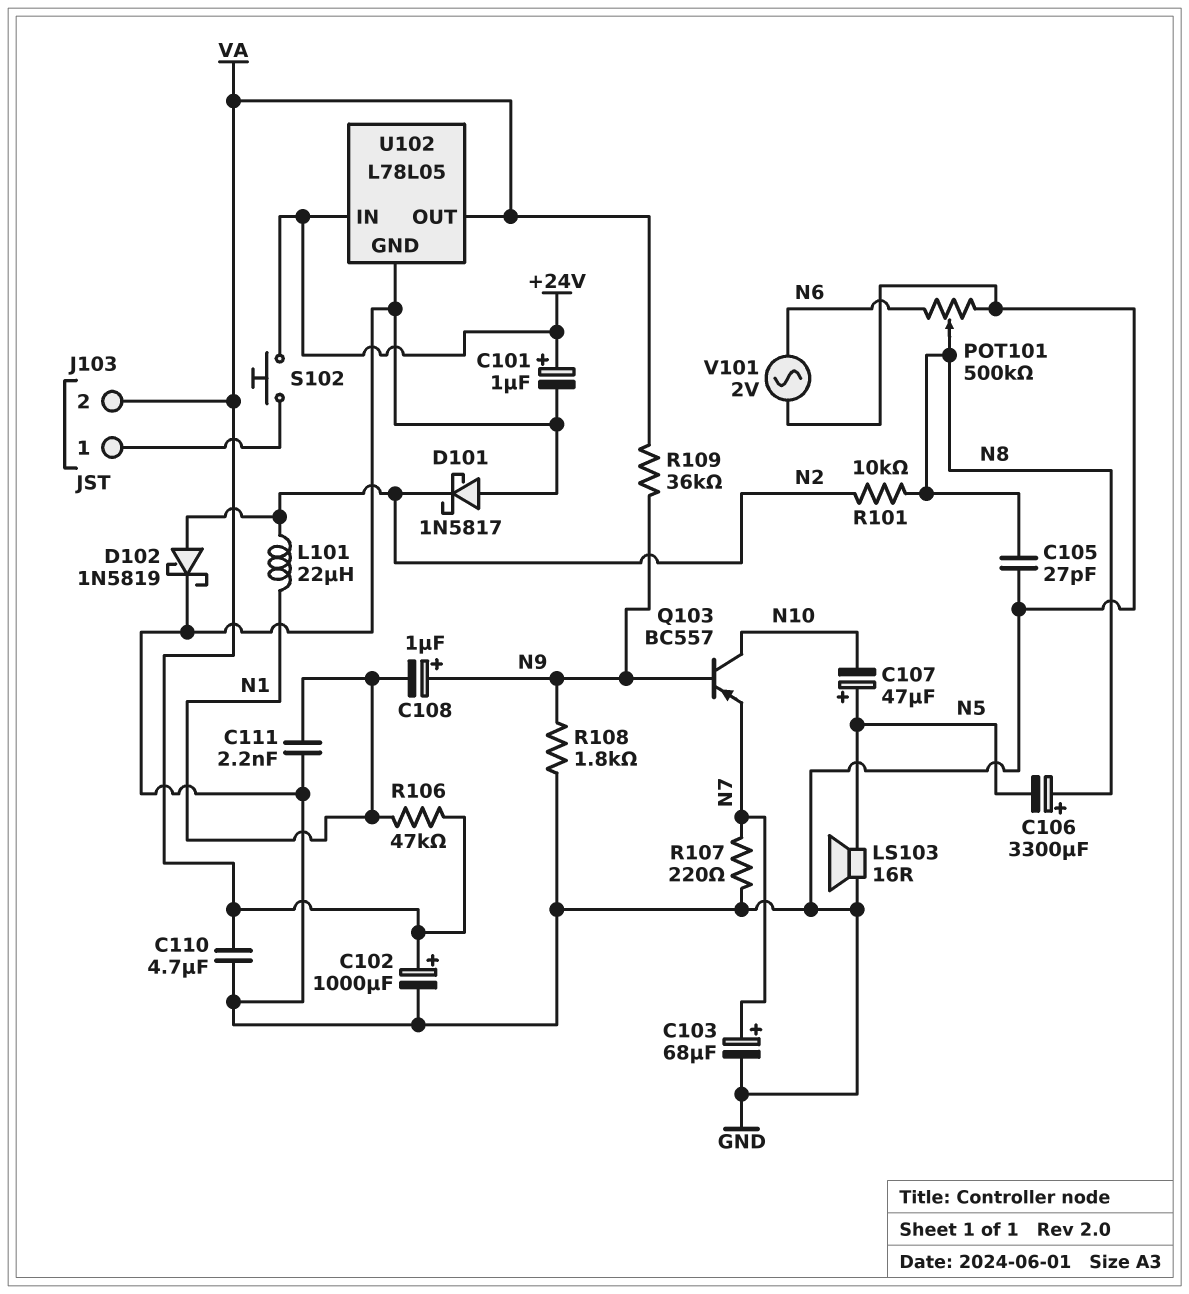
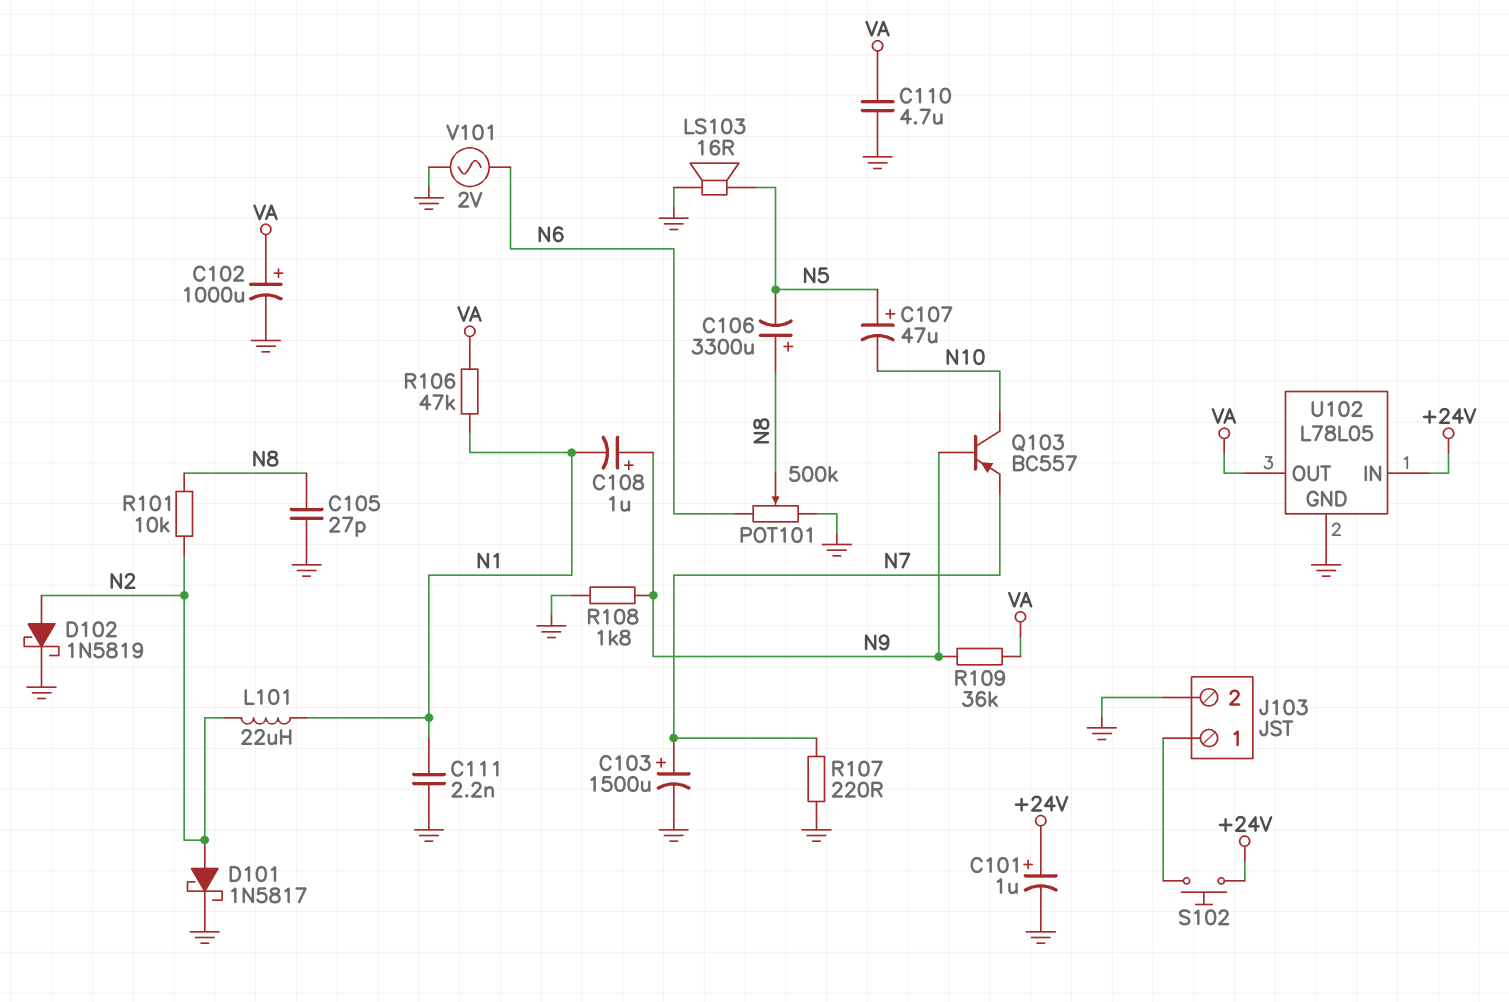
C103: 68uF (plus N7, minus GND) -> 1500uF (plus N7, minus GND)
D101: schottky 1N5817 (A GND, K N2) -> schottky 1N5817 (A N2, K GND)
J103 pin 2: VA -> GND

